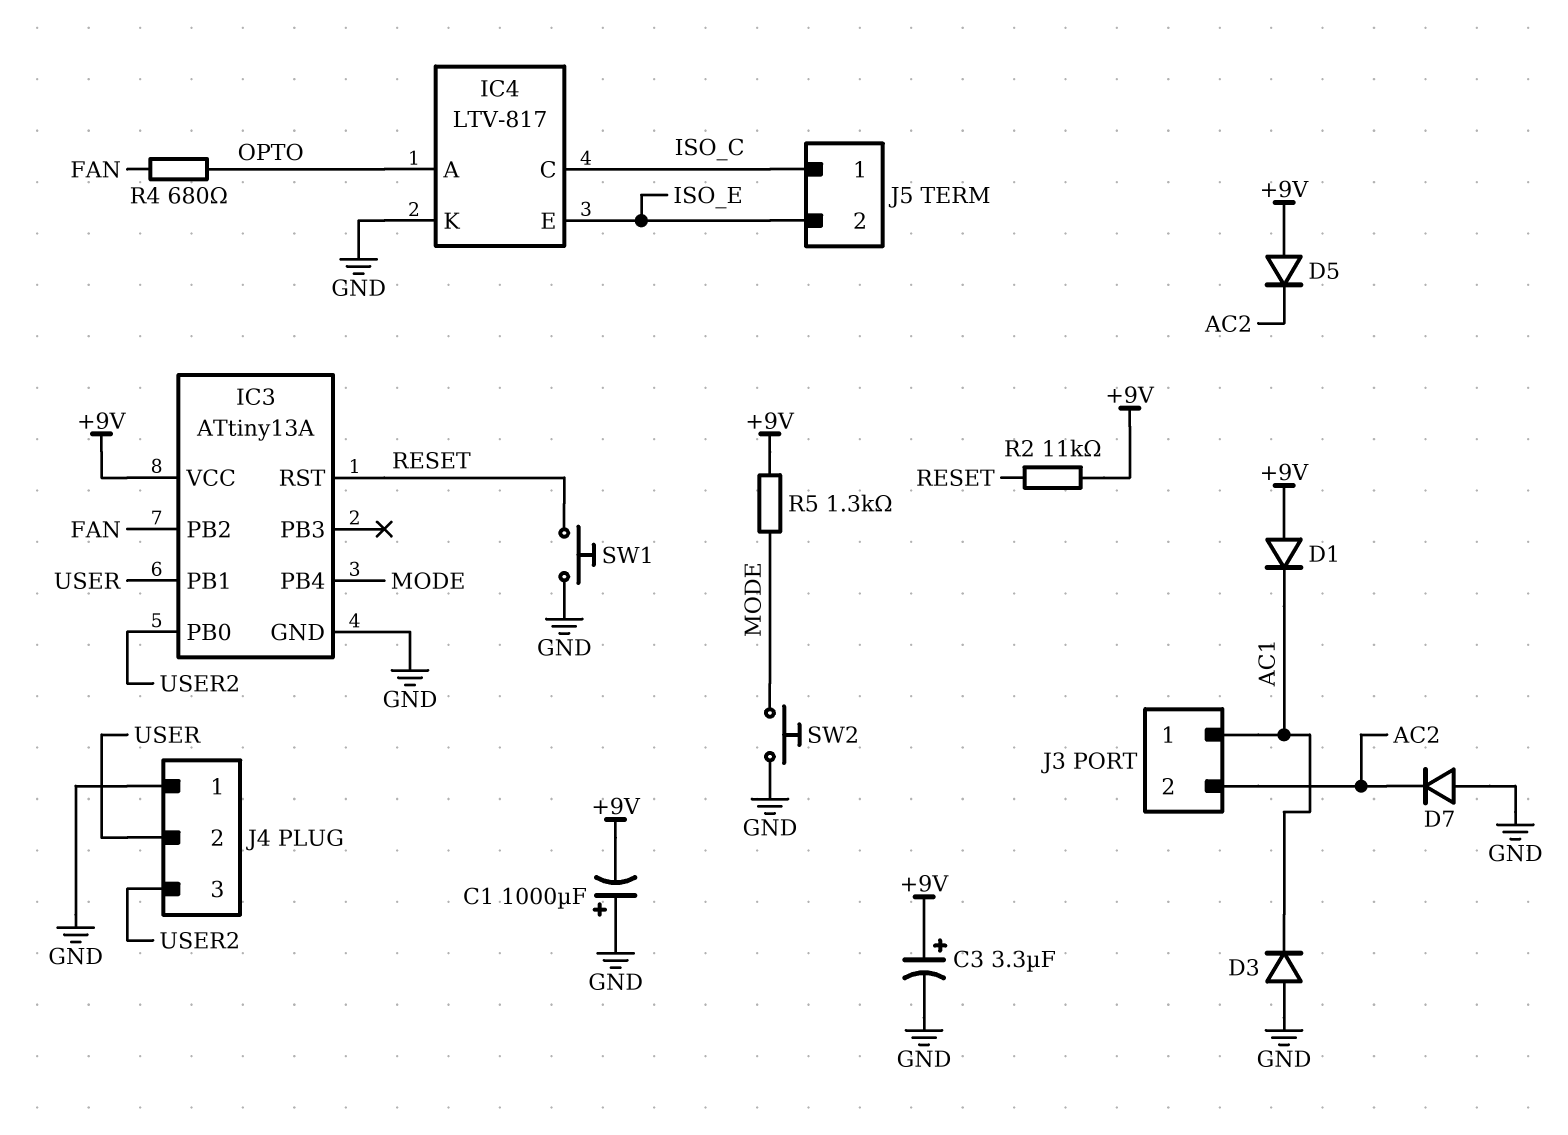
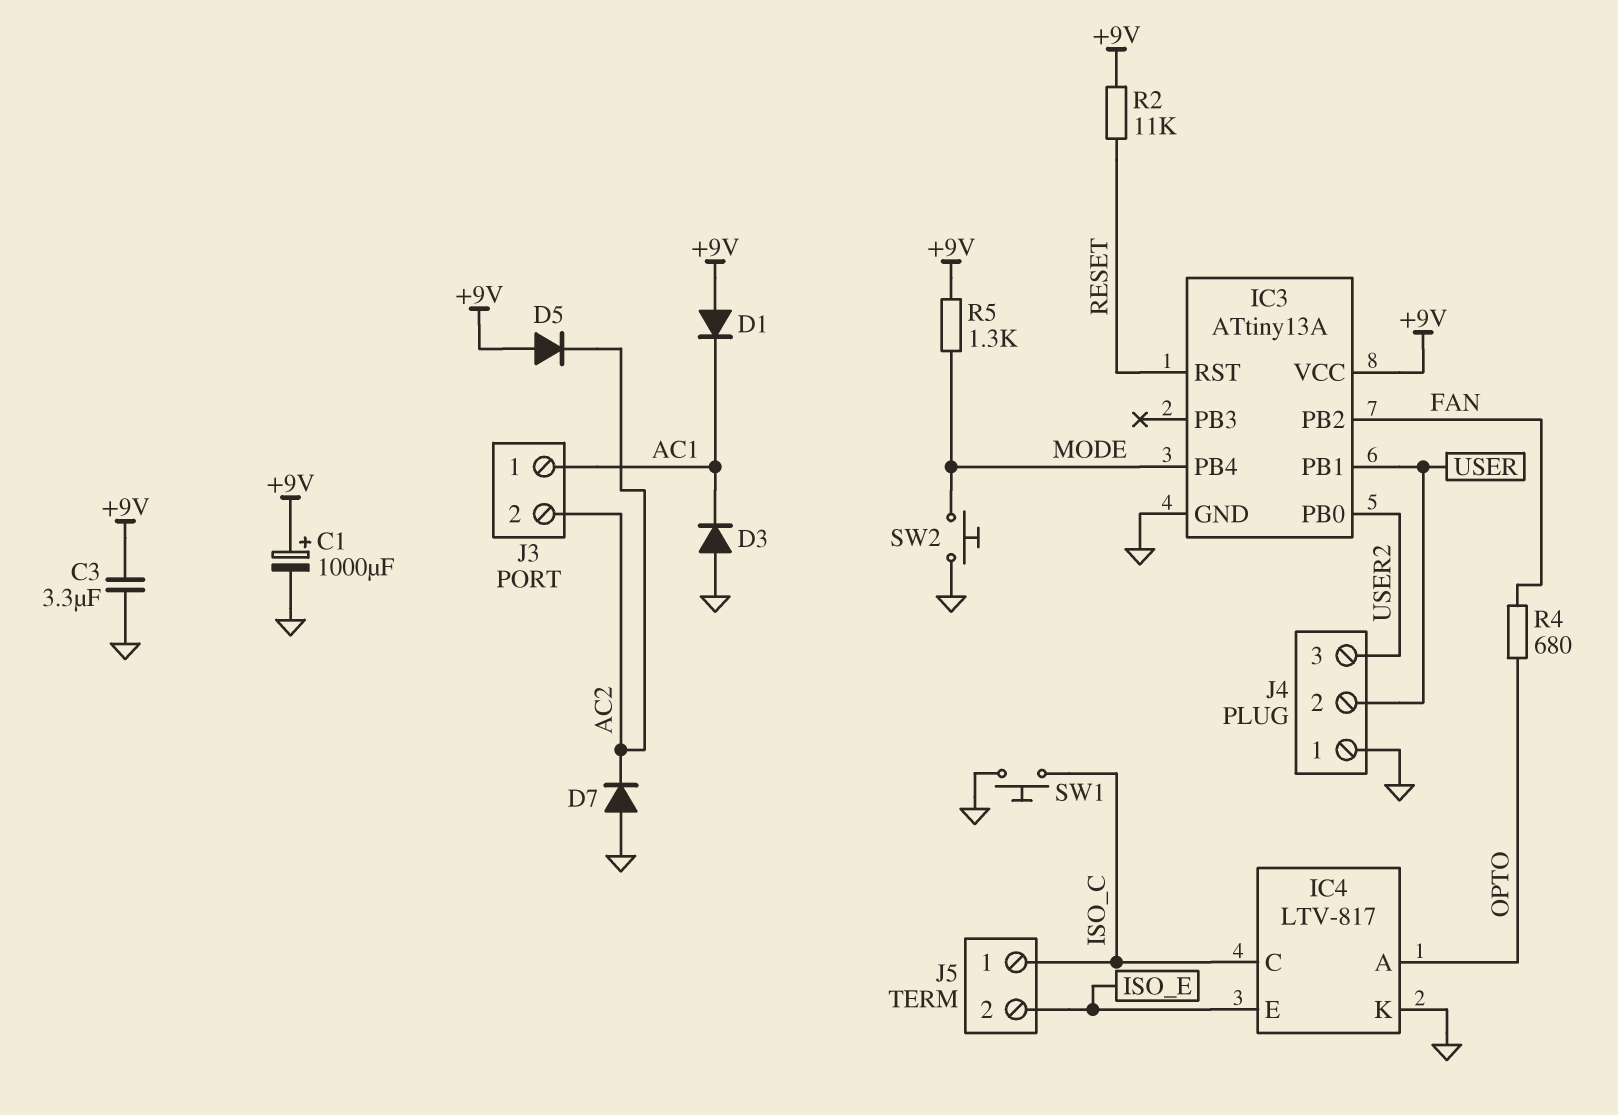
C1: 1000uF (plus GND, minus +9V) -> 1000uF (plus +9V, minus GND)
C3: 3.3uF (plus +9V, minus GND) -> 3.3uF (+9V, GND)
SW1: button (GND, RESET) -> button (GND, ISO_C)

